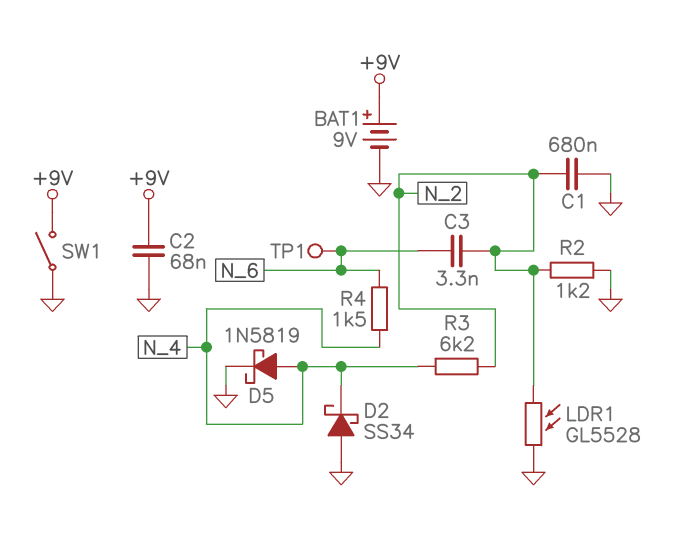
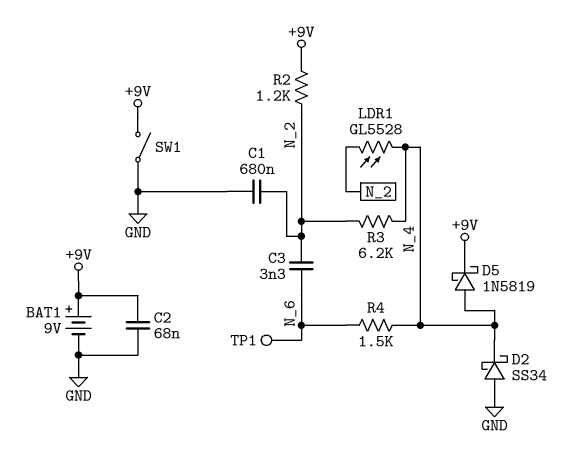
D5: schottky 1N5819 (A N_4, K GND) -> schottky 1N5819 (A N_4, K +9V)
LDR1: GL5528 (GND, N_2) -> GL5528 (N_2, N_4)
R2: 1.2k (GND, N_2) -> 1.2k (+9V, N_2)

